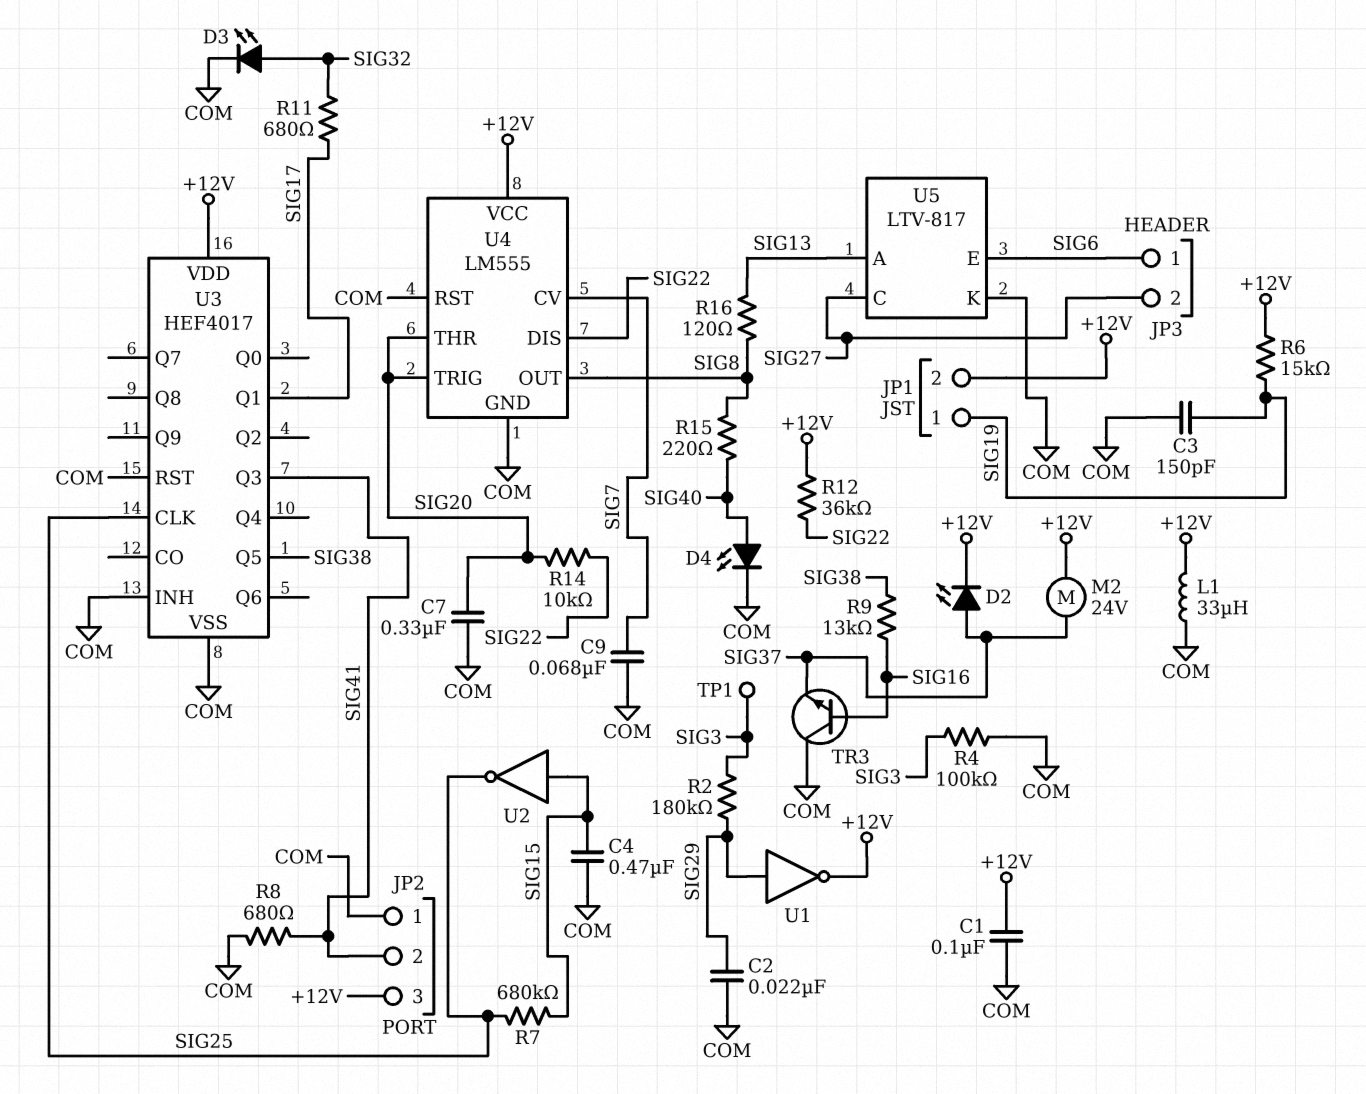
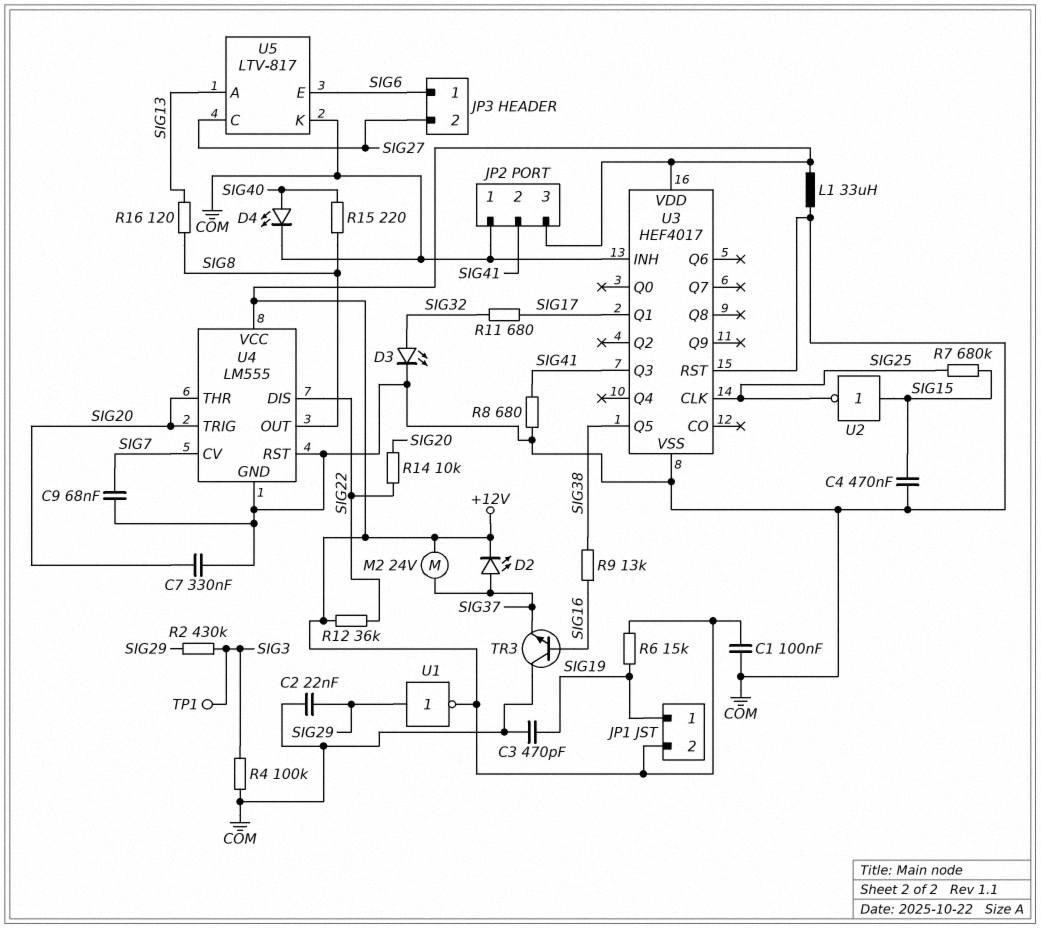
C3: 150pF (COM, SIG19) -> 470pF (COM, SIG19)
R2: 180k (SIG3, SIG29) -> 430k (SIG3, SIG29)

